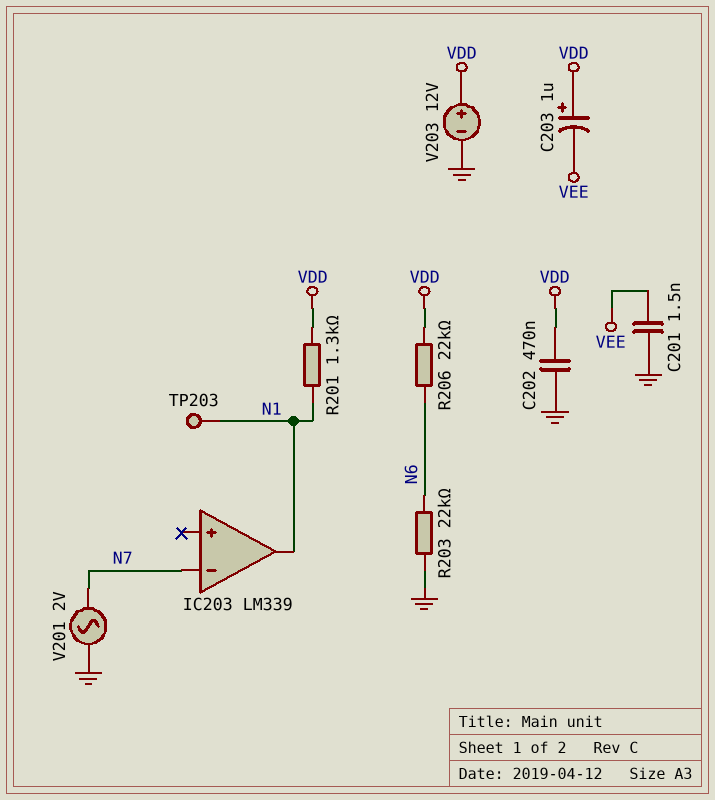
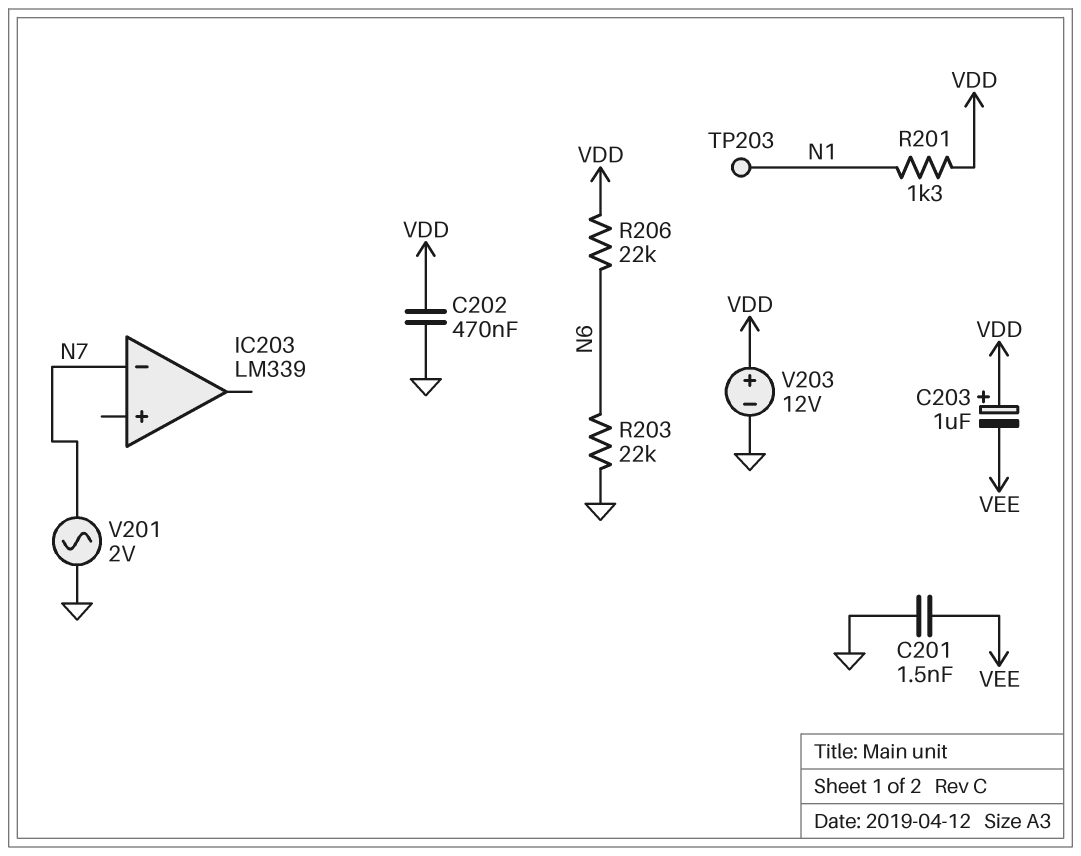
IC203 pin out: N1 -> none

